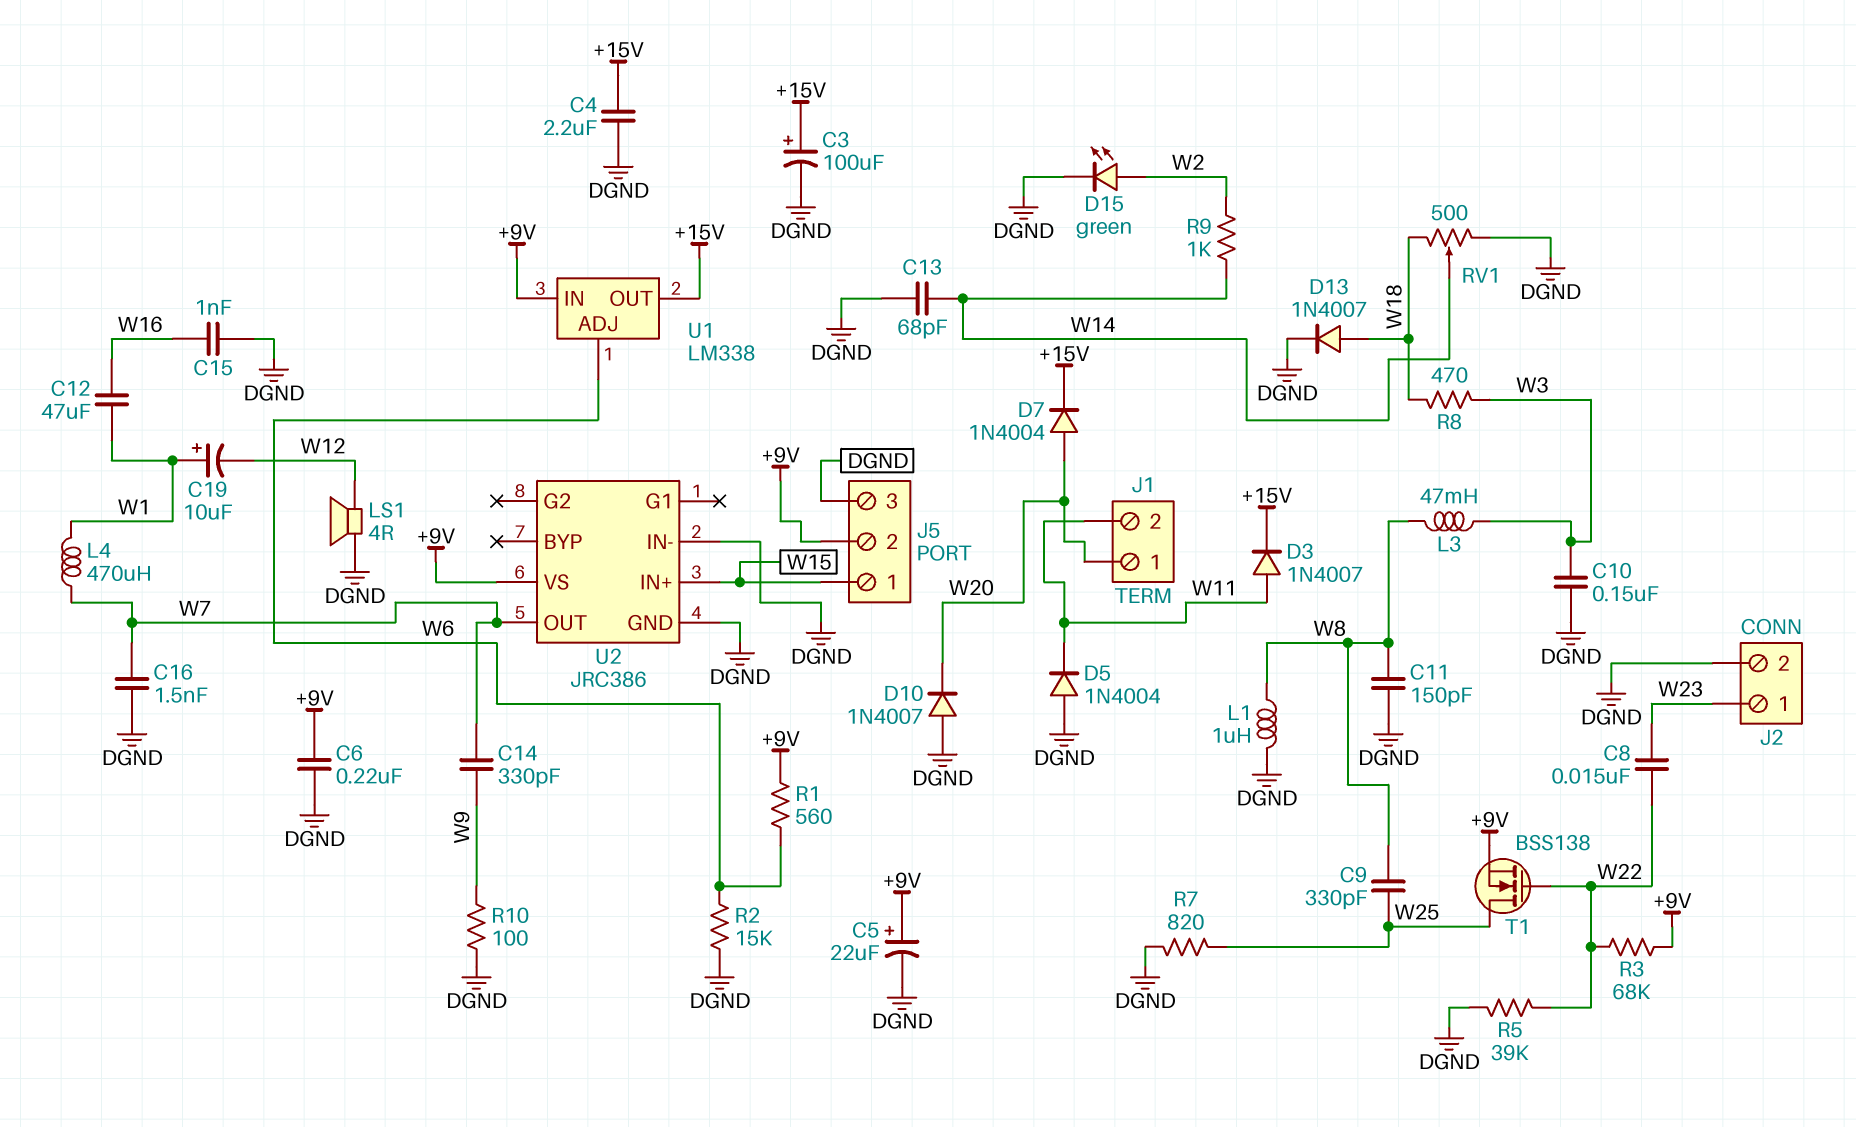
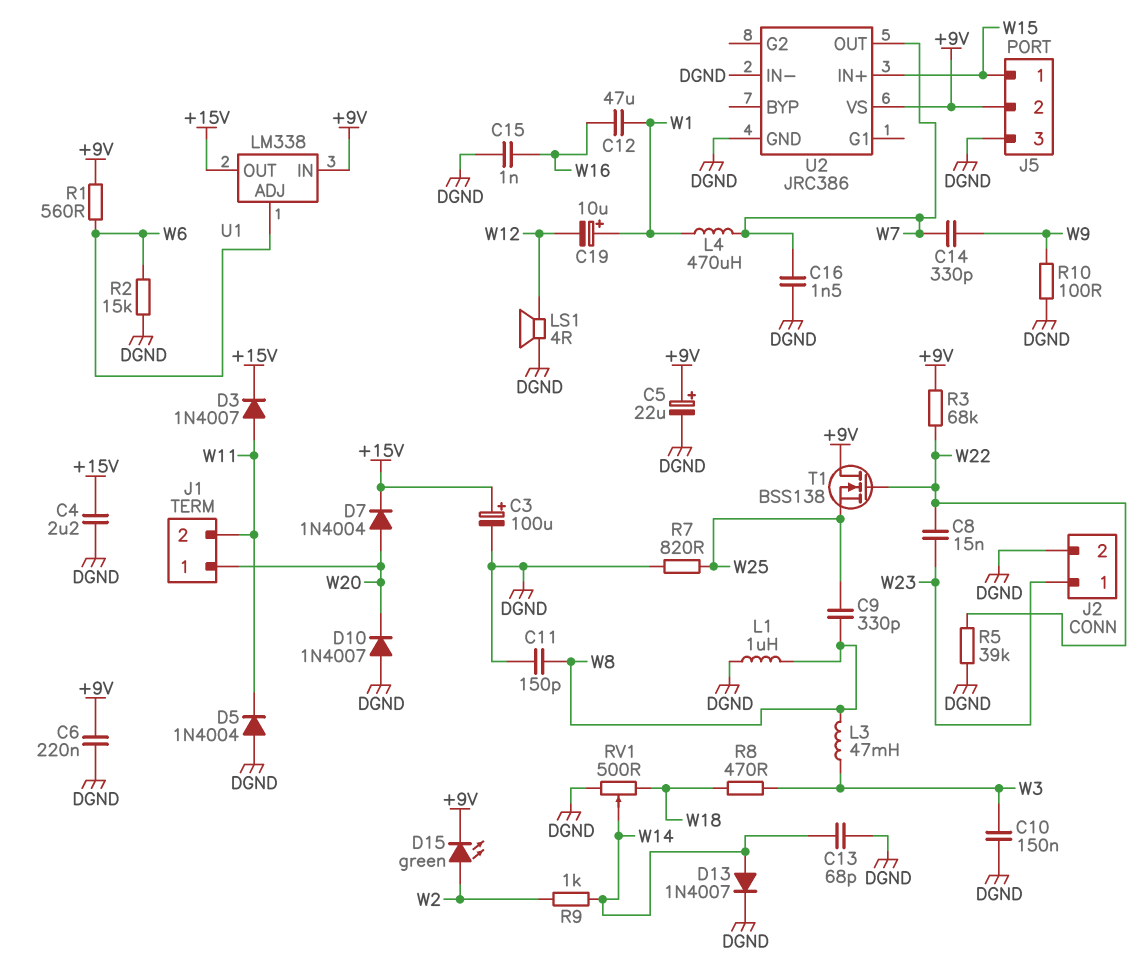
D13: diode 1N4007 (A W18, K DGND) -> diode 1N4007 (A W14, K DGND)
D15: LED green (A W2, K DGND) -> LED green (A W2, K +9V)
T1: NMOS BSS138 (G W22, D W25, S +9V) -> NMOS BSS138 (G W22, D +9V, S W25)

